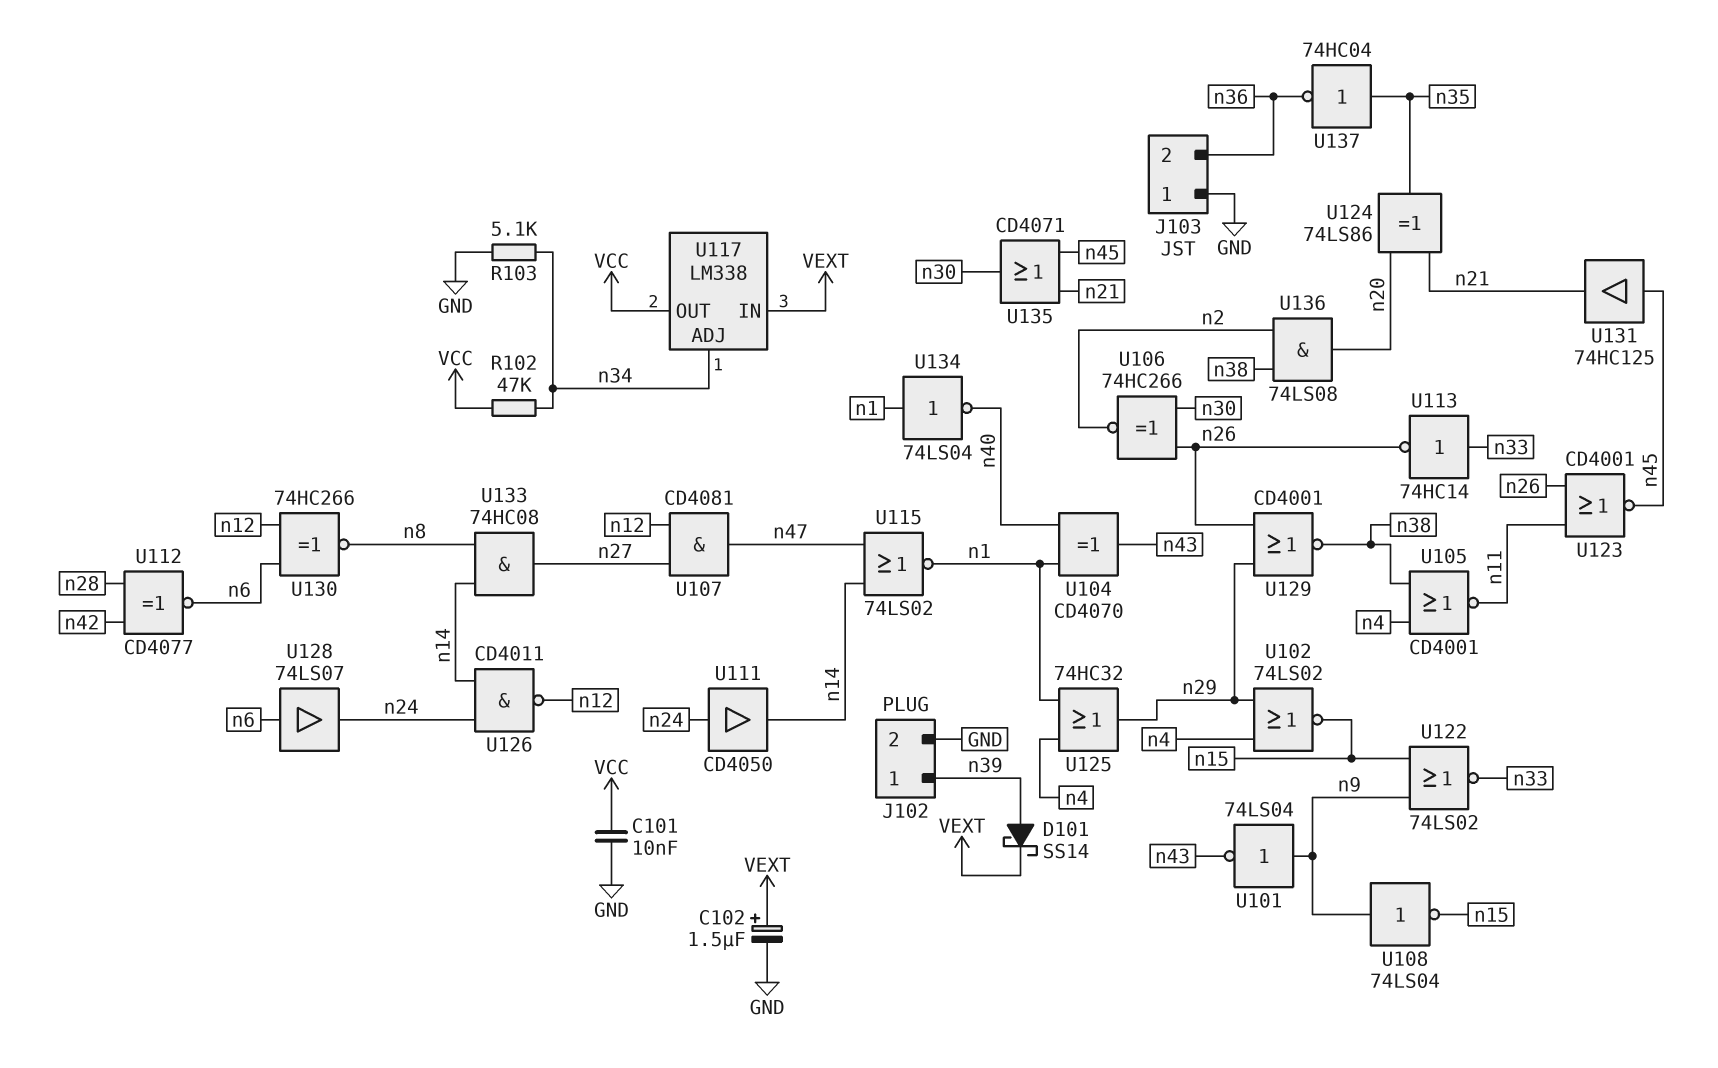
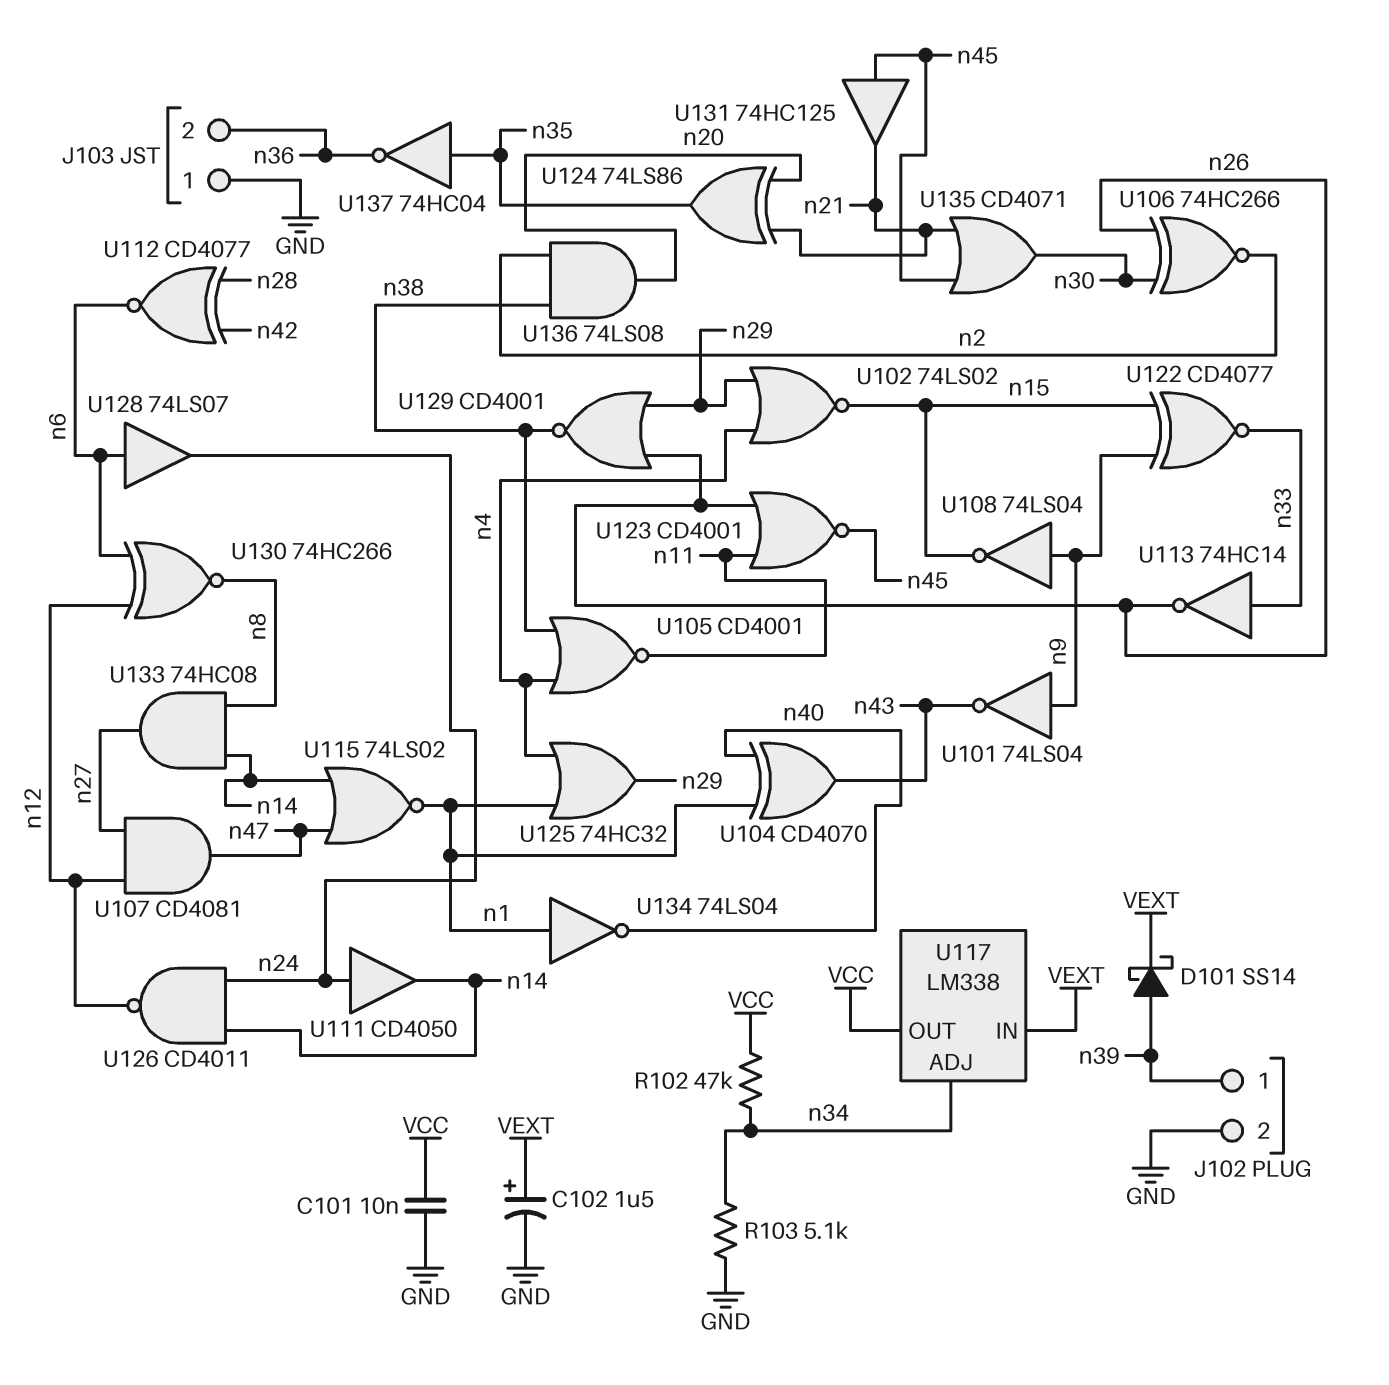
U122: NOR 74LS02 (in n9, in n15, out n33) -> XNOR CD4077 (in n9, in n15, out n33)

